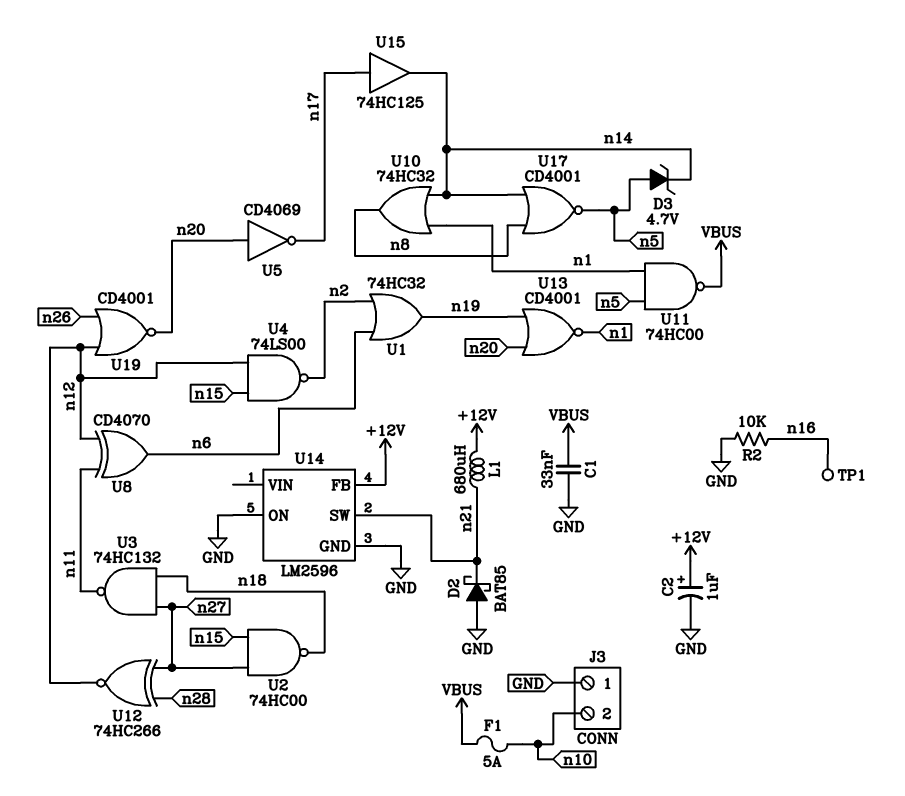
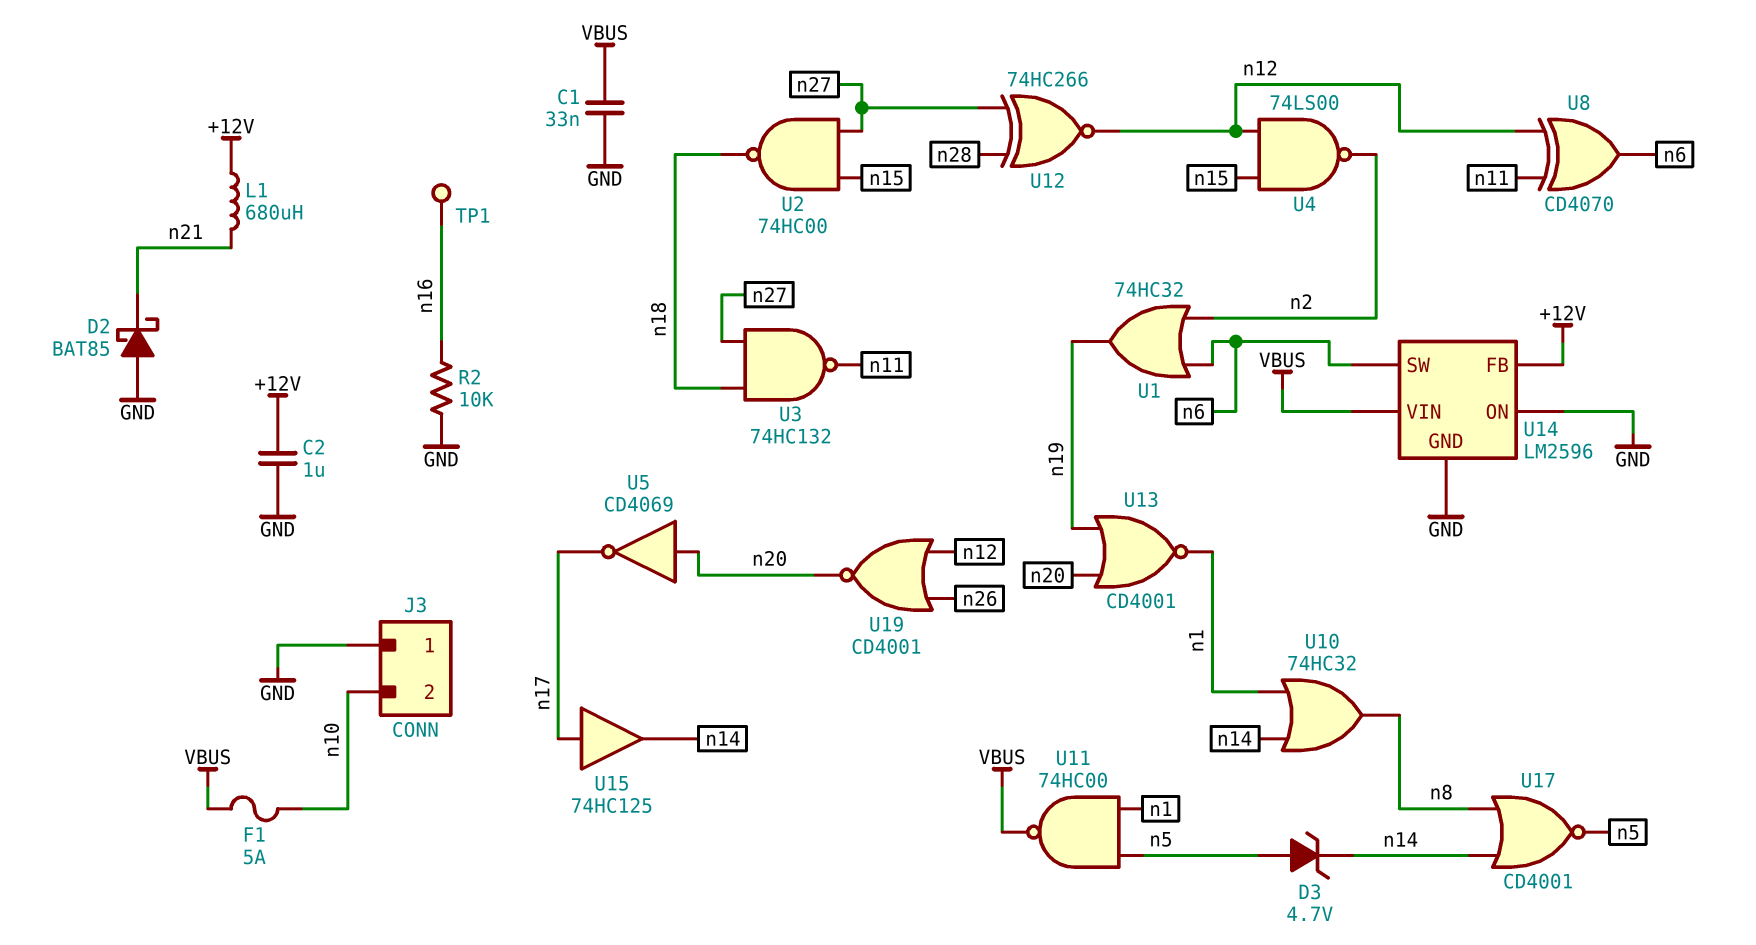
C2: 1uF (plus +12V, minus GND) -> 1uF (+12V, GND)
U14 pin SW: n21 -> n6
U14 pin VIN: none -> VBUS

